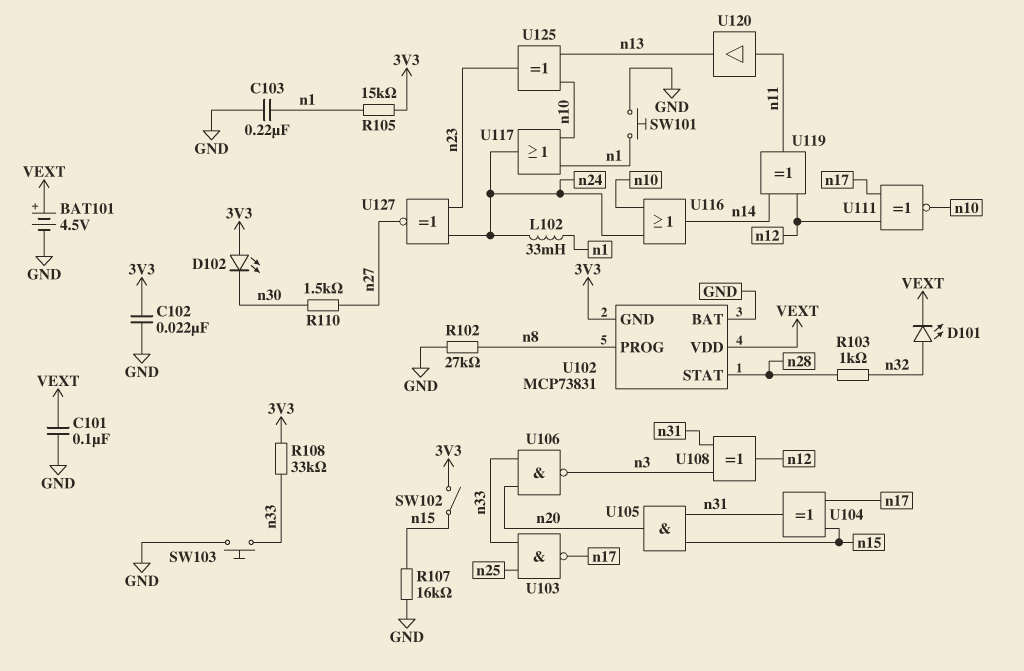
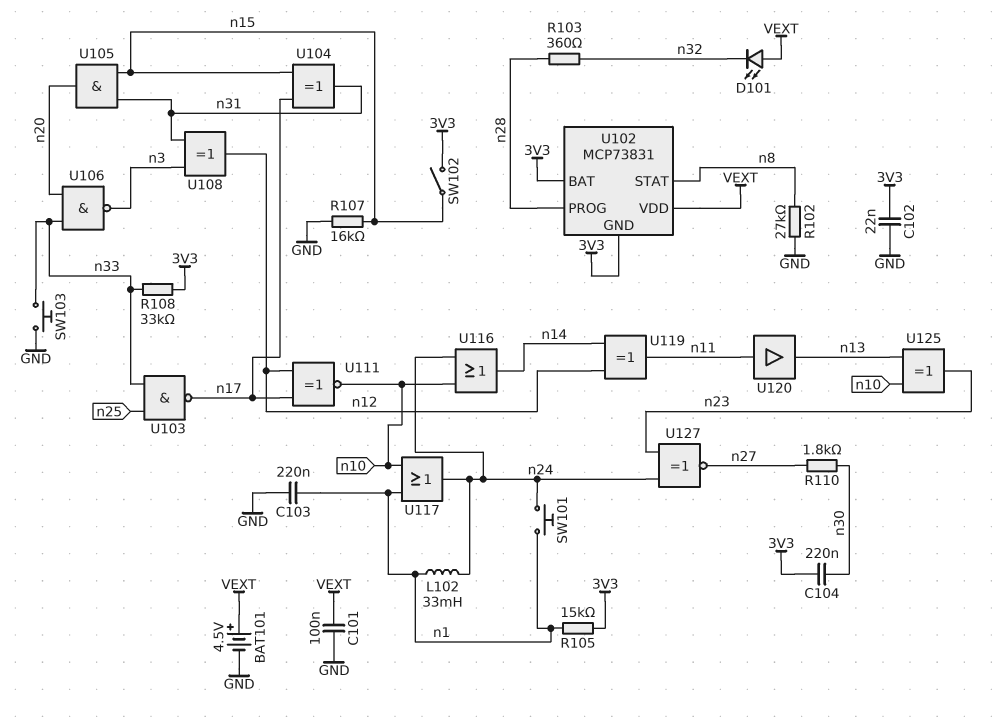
C104: none -> 220nF (3V3, n30)
D101: LED (A n32, K VEXT) -> LED (A VEXT, K n32)
D102: LED (A 3V3, K n30) -> none
R103: 1k (n28, n32) -> 360 (n28, n32)
R110: 1.5k (n27, n30) -> 1.8k (n27, n30)
SW101: button (GND, n1) -> button (n1, n24)
U102 pin BAT: GND -> 3V3
U102 pin PROG: n8 -> n28
U102 pin STAT: n28 -> n8

